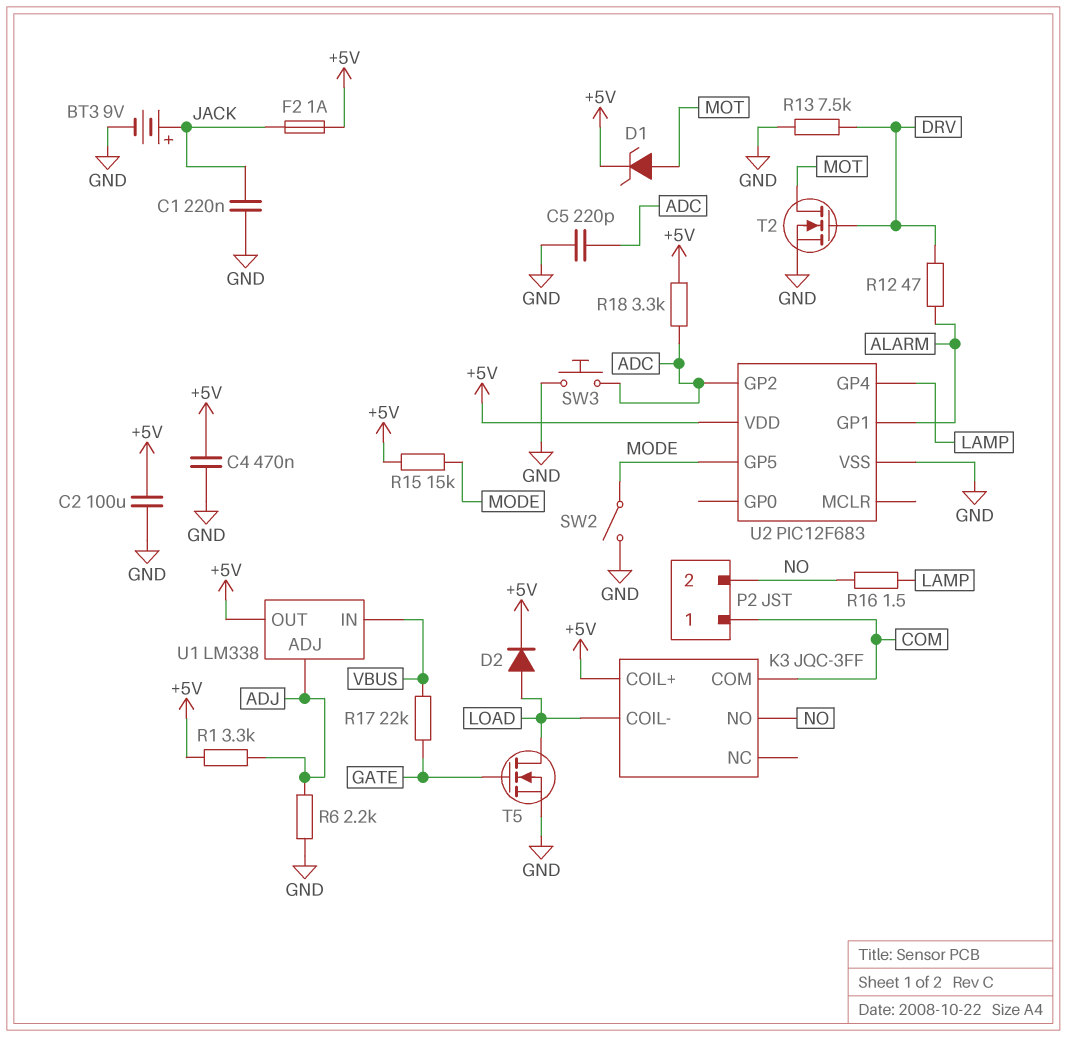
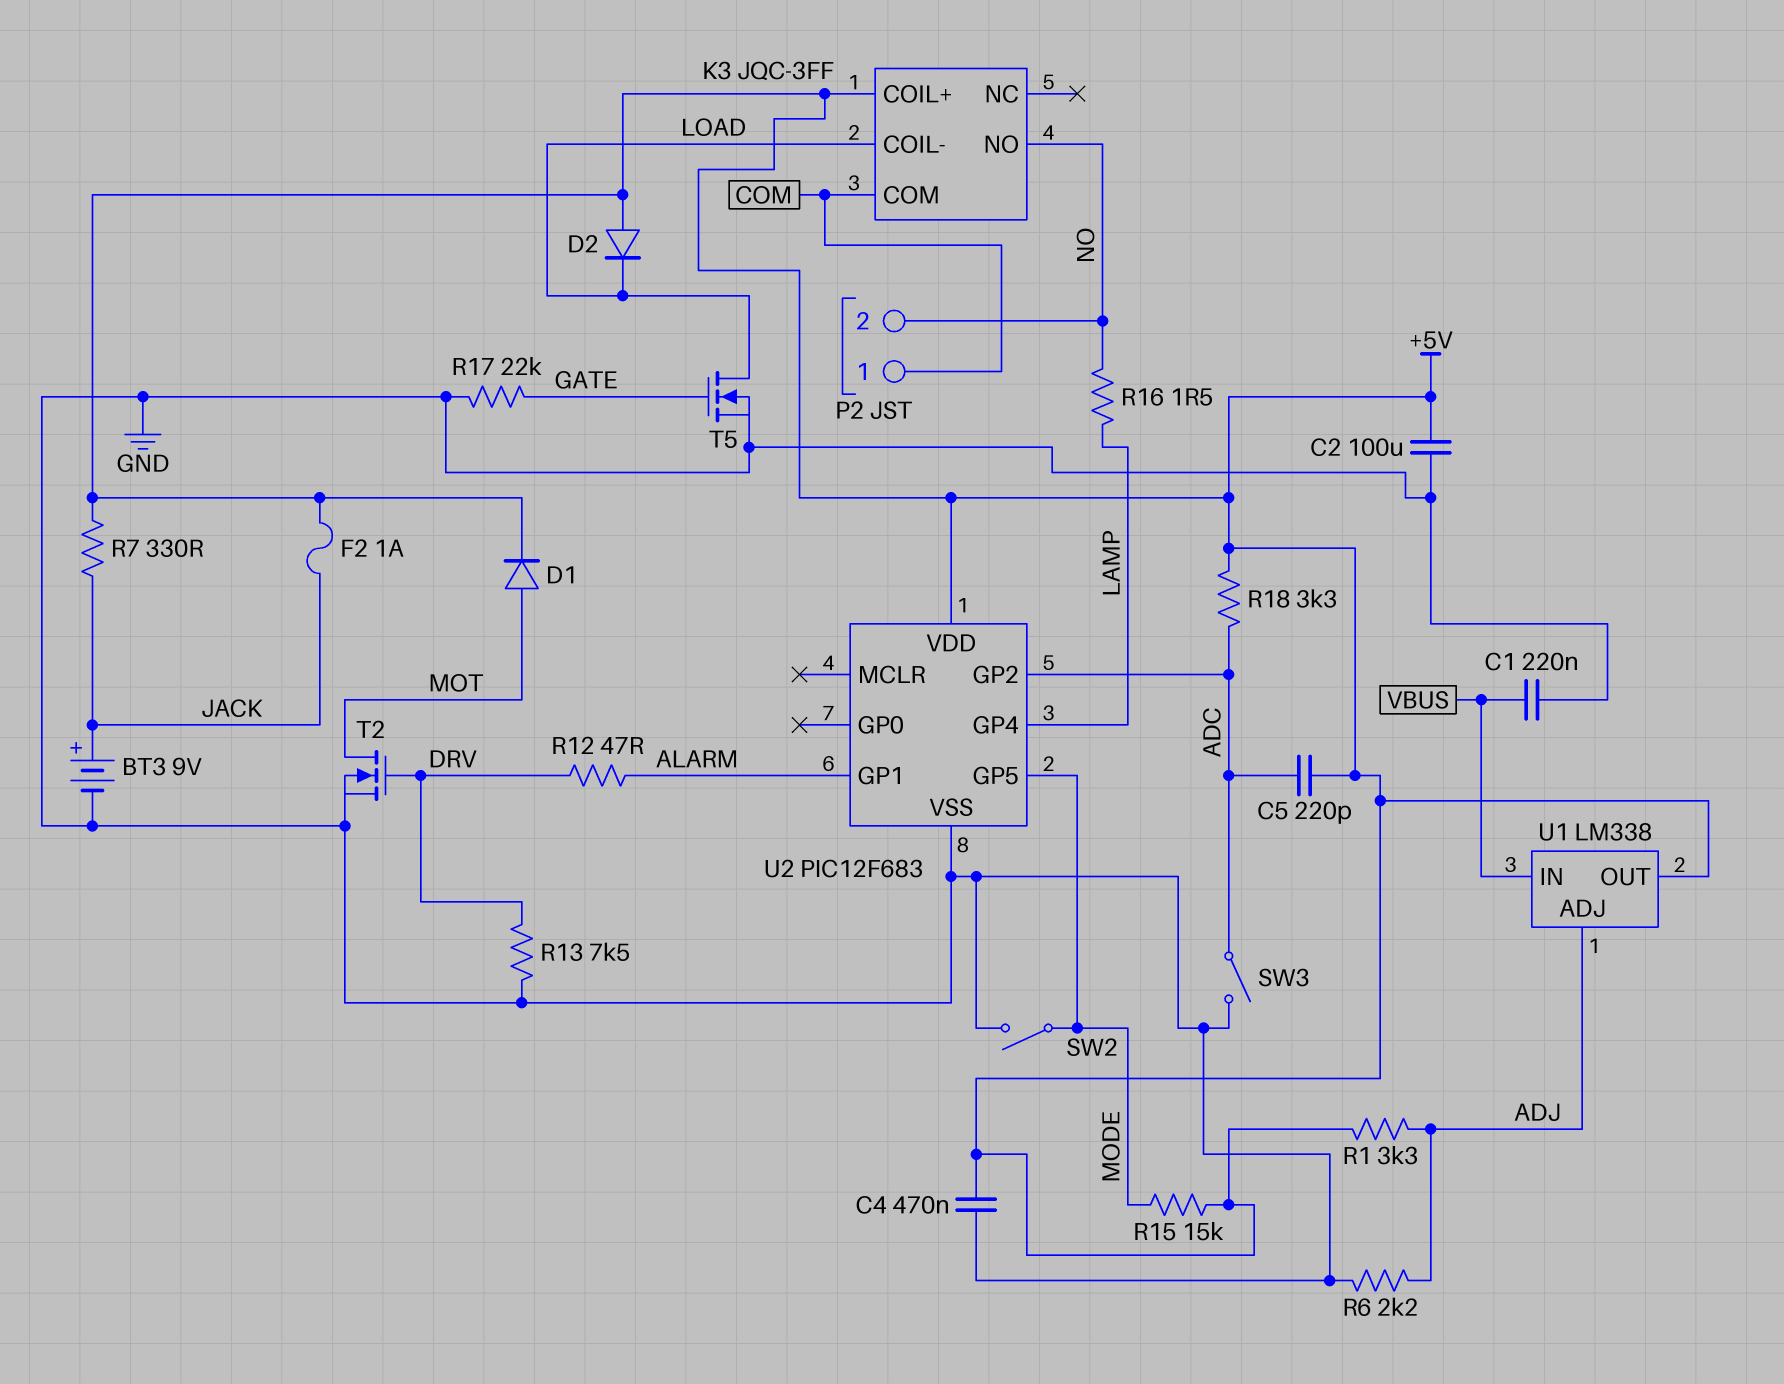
C1: 220nF (GND, JACK) -> 220nF (GND, VBUS)
C5: 220pF (ADC, GND) -> 220pF (+5V, ADC)
D1: zener (A MOT, K +5V) -> diode (A MOT, K +5V)
D2: diode (A LOAD, K +5V) -> diode (A +5V, K LOAD)
R7: none -> 330 (+5V, JACK)
R17: 22k (GATE, VBUS) -> 22k (GATE, GND)
SW3: button (ADC, GND) -> switch (ADC, GND)

